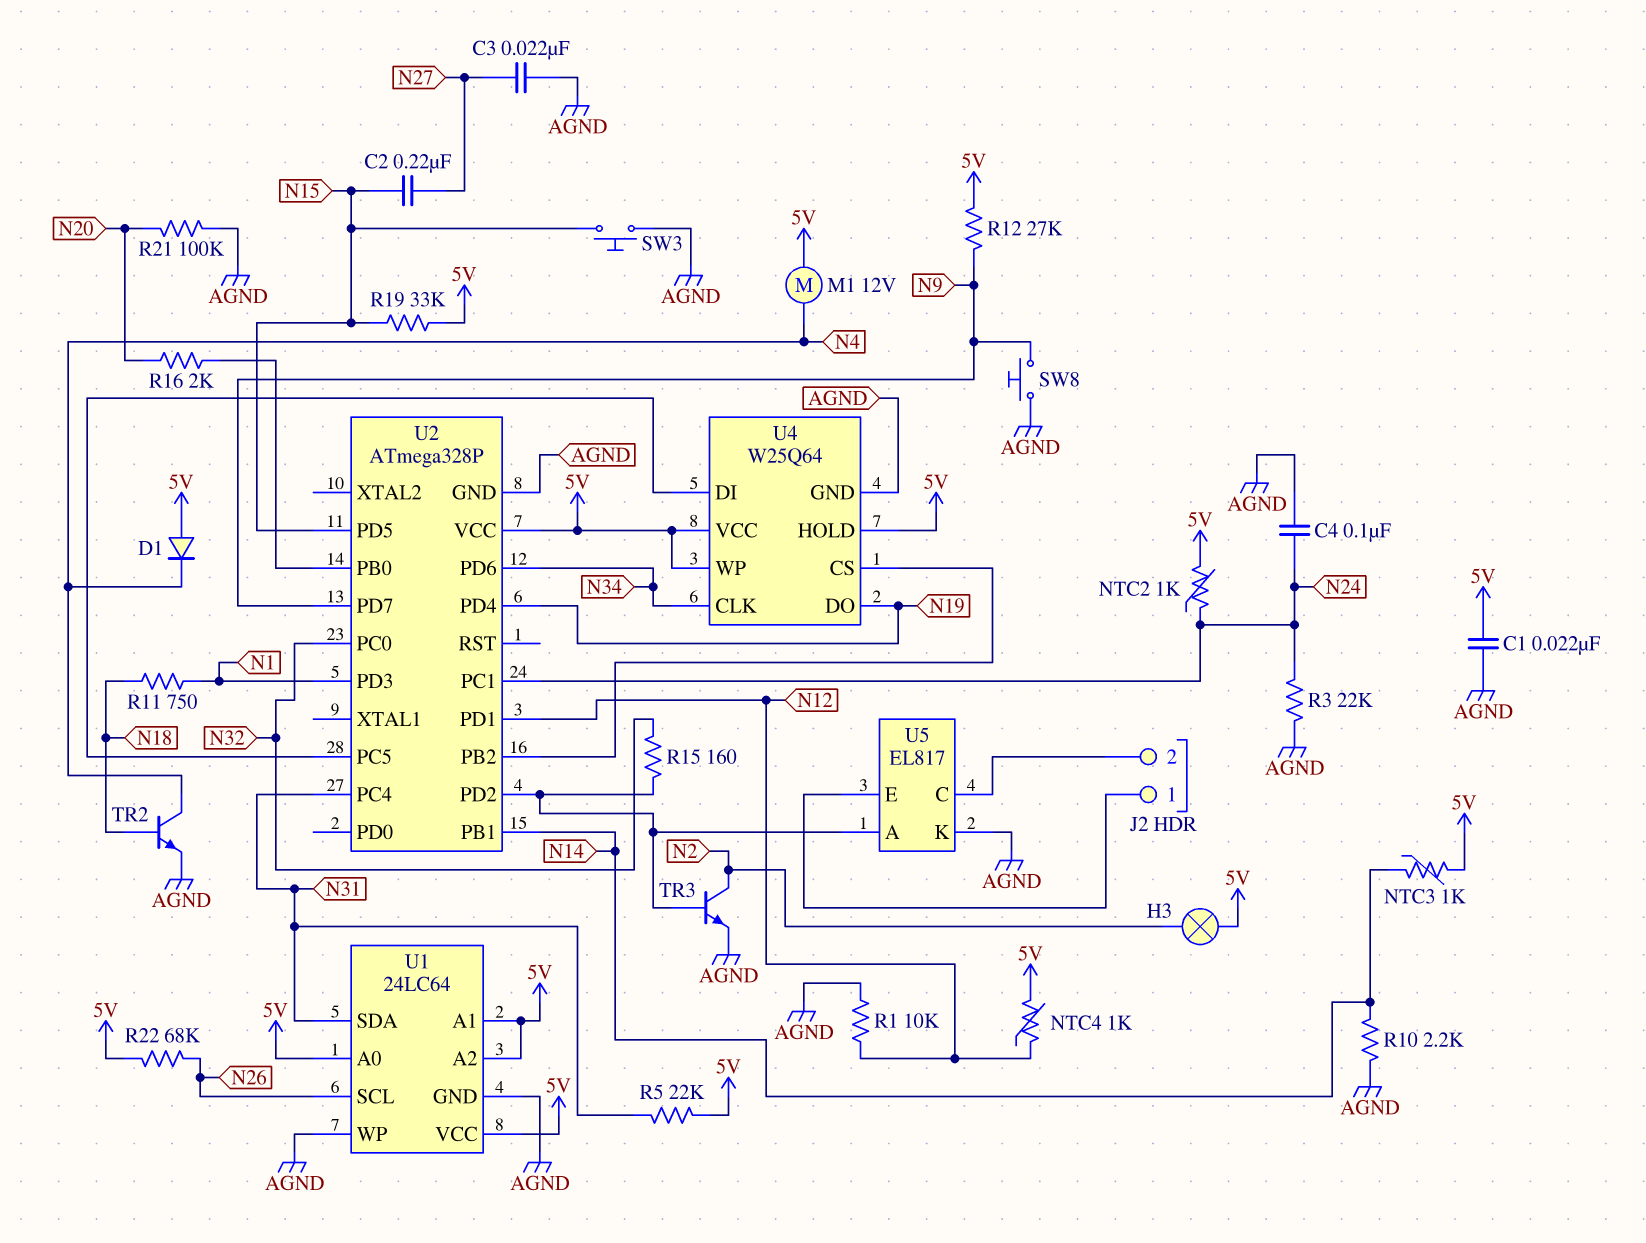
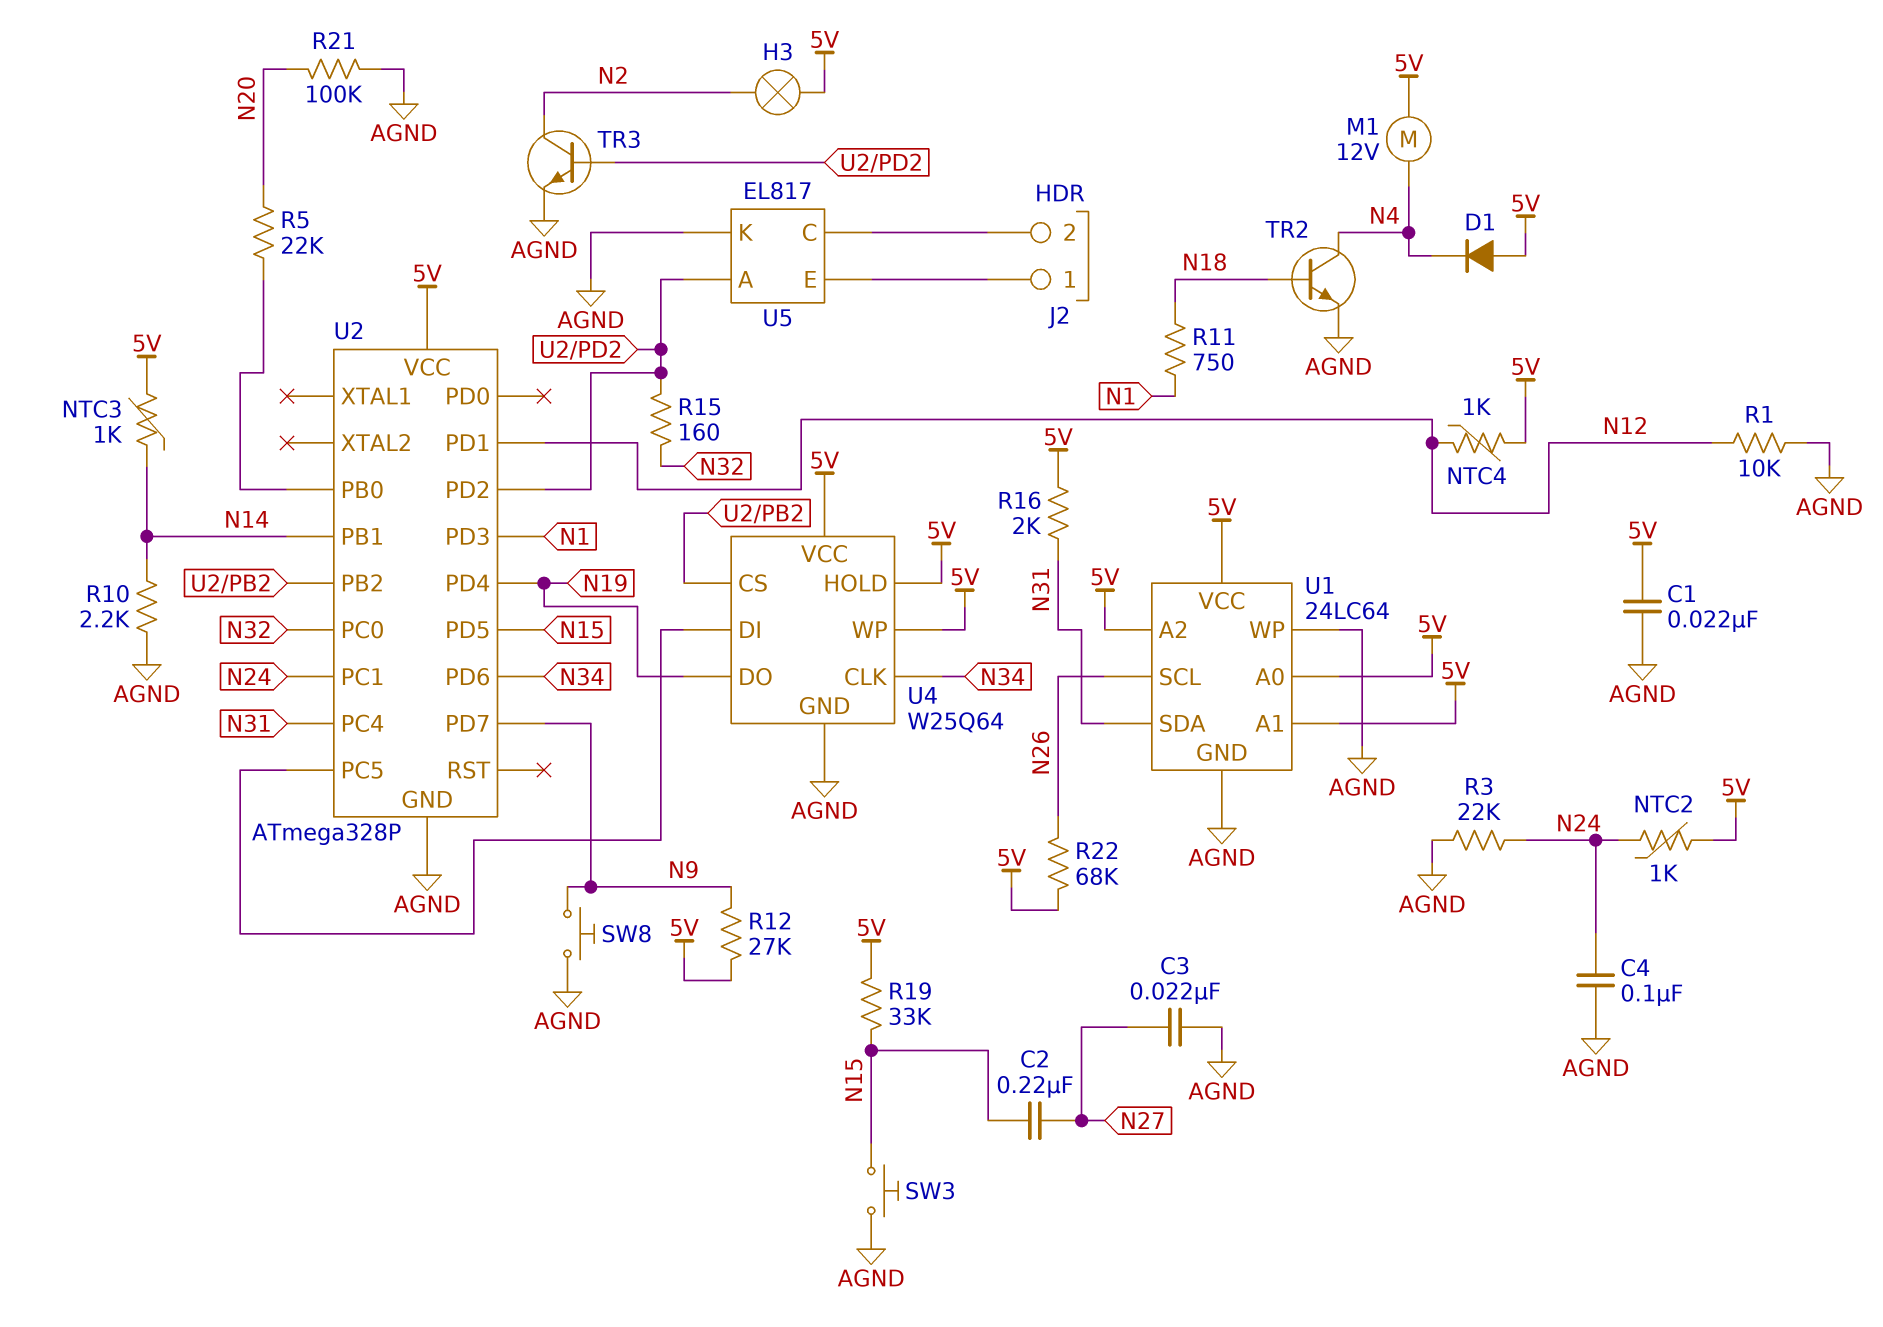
R5: 22k (5V, N31) -> 22k (N20, U2/PB0)
R16: 2k (N20, U2/PB0) -> 2k (5V, N31)

